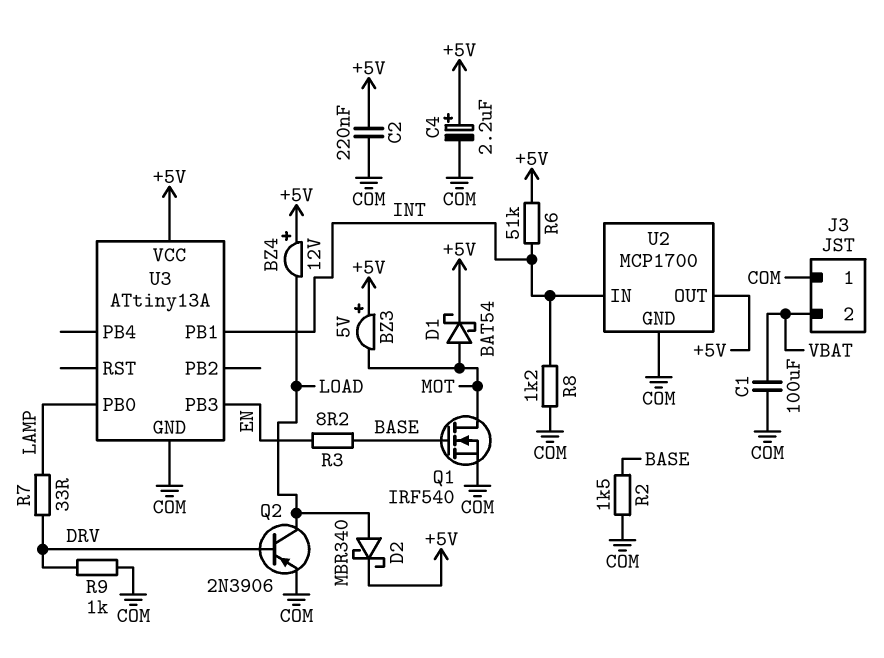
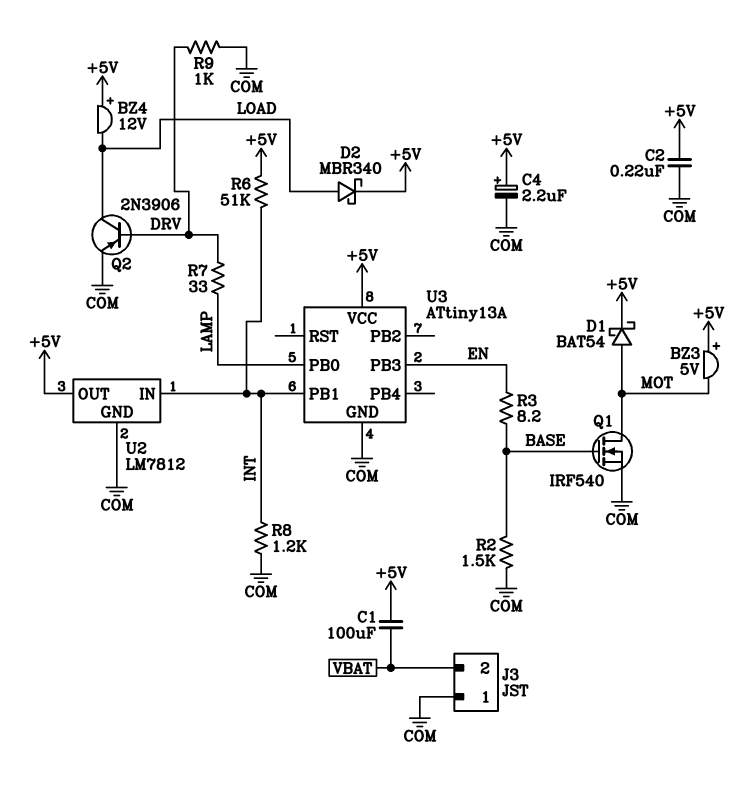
C1: 100uF (COM, VBAT) -> 100uF (+5V, VBAT)
U2: MCP1700 -> LM7812

